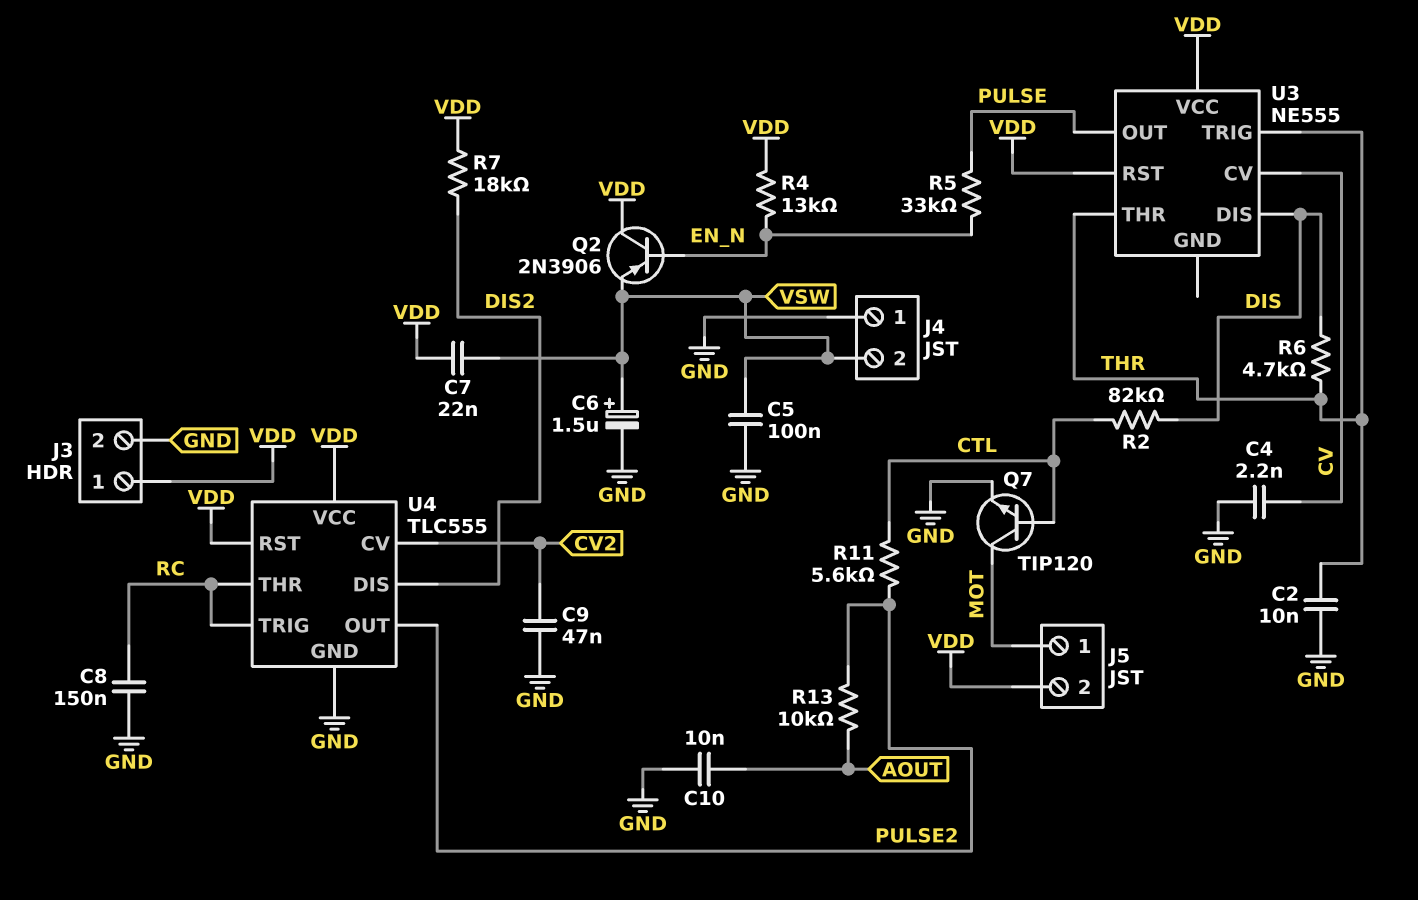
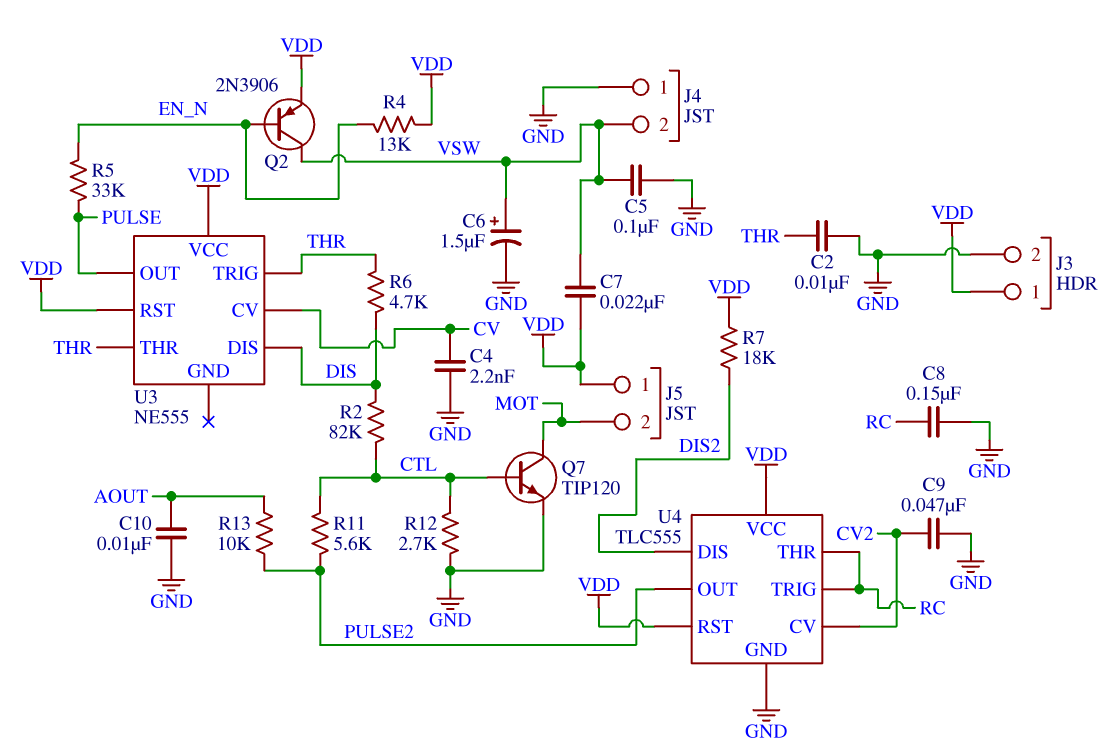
J5 pin 1: MOT -> VDD
J5 pin 2: VDD -> MOT
Q2: PNP 2N3906 (B EN_N, C VDD, E VSW) -> PNP 2N3906 (B EN_N, C VSW, E VDD)
R12: none -> 2.7k (CTL, GND)

